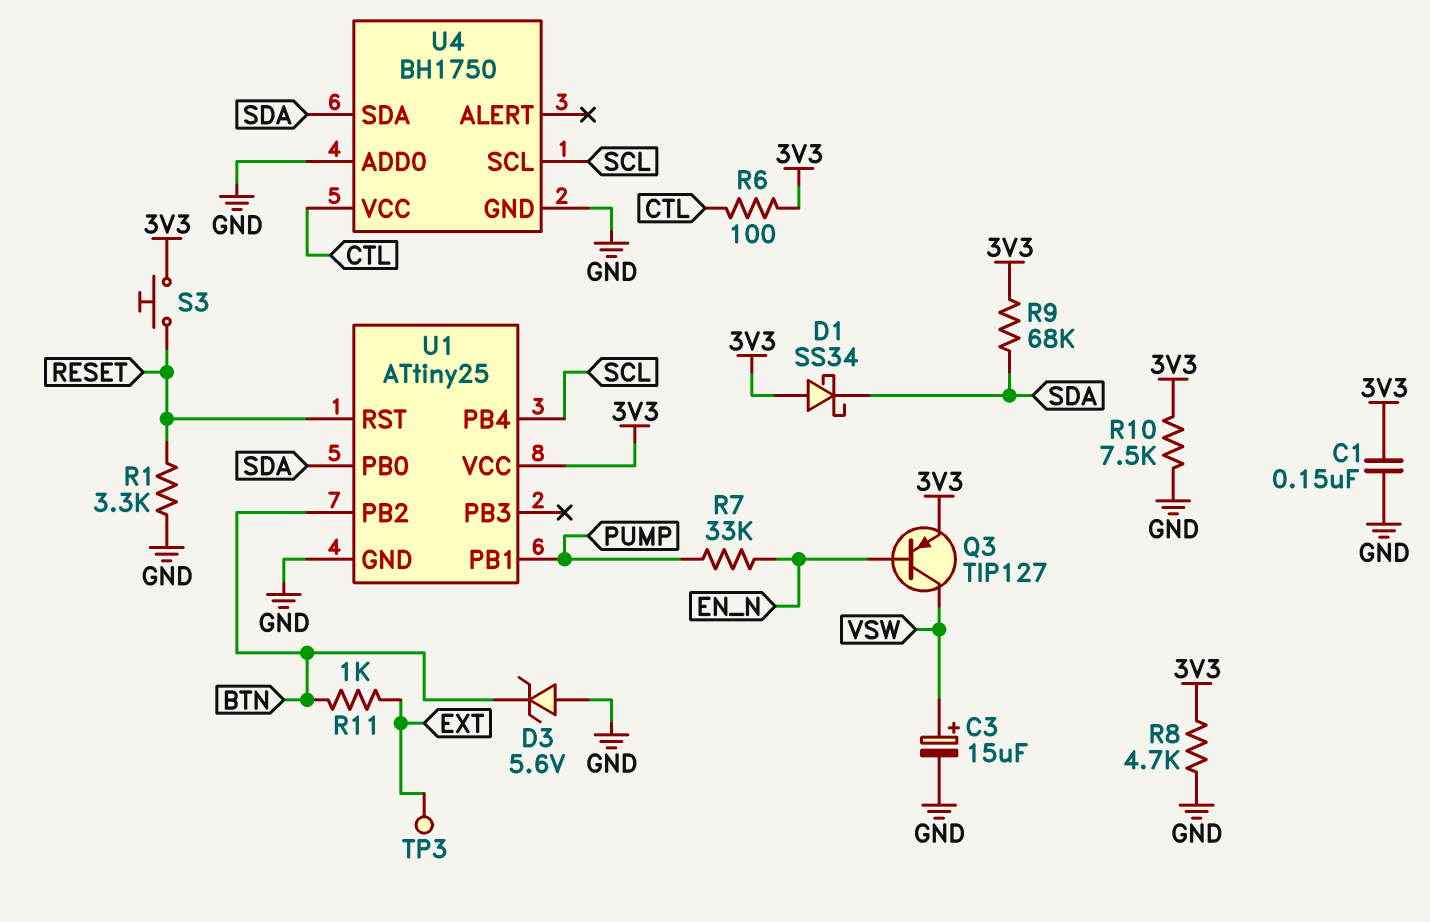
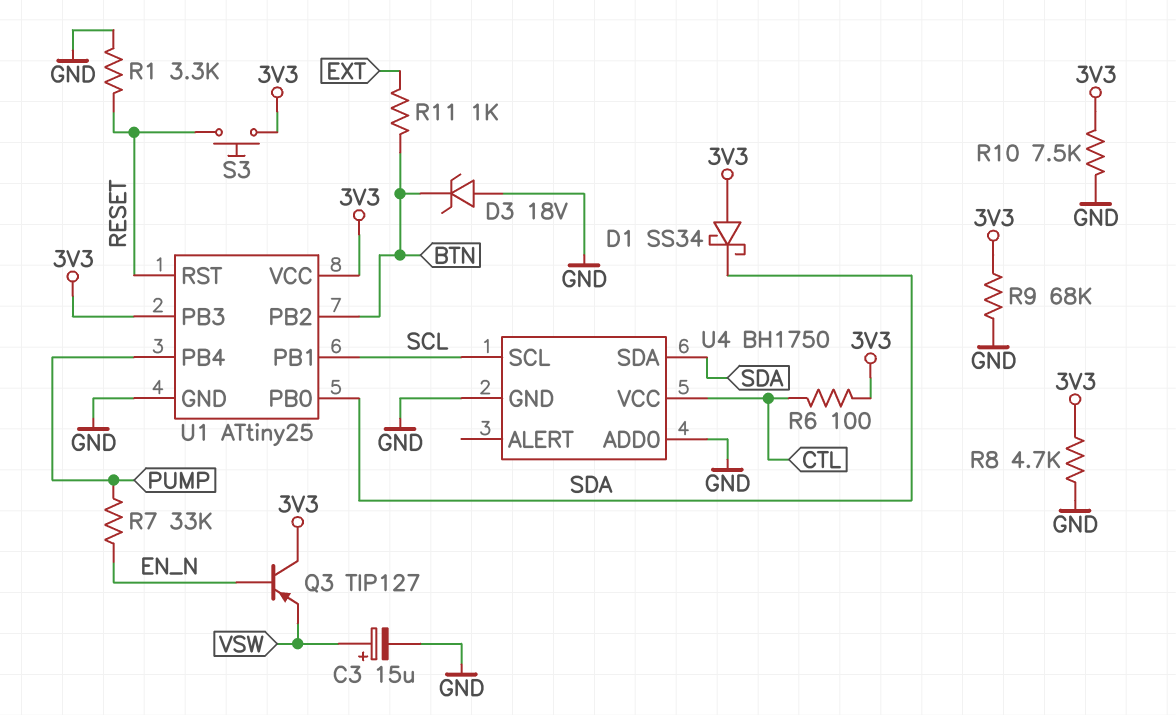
C1: 150nF (3V3, GND) -> none
D3: zener 5.6V (A GND, K BTN) -> zener 18V (A GND, K BTN)
Q3: PNP TIP127 (B EN_N, C VSW, E 3V3) -> PNP TIP127 (B EN_N, C 3V3, E VSW)
R9: 68k (3V3, SDA) -> 68k (3V3, GND)
TP3: test point (EXT) -> none
U1 pin PB1: PUMP -> SCL
U1 pin PB3: none -> 3V3
U1 pin PB4: SCL -> PUMP

